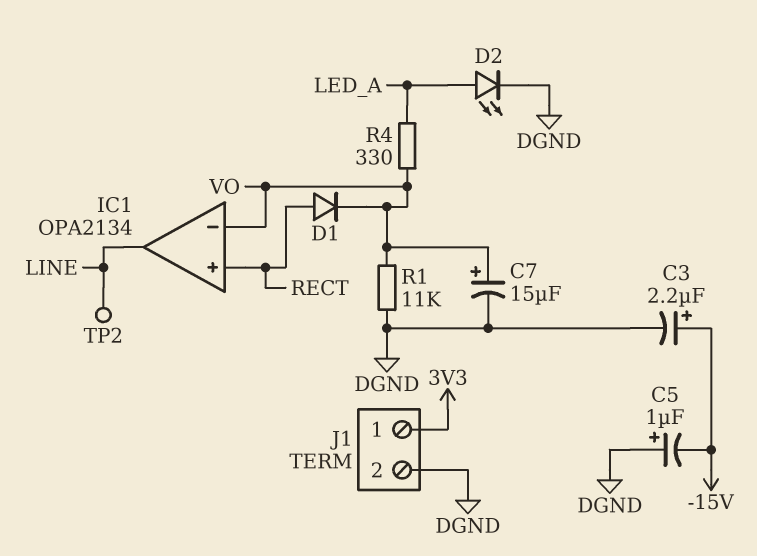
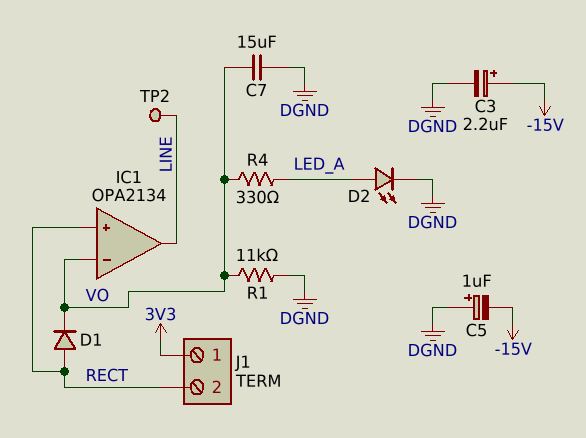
C7: 15uF (plus VO, minus DGND) -> 15uF (DGND, VO)
J1 pin 2: DGND -> RECT

